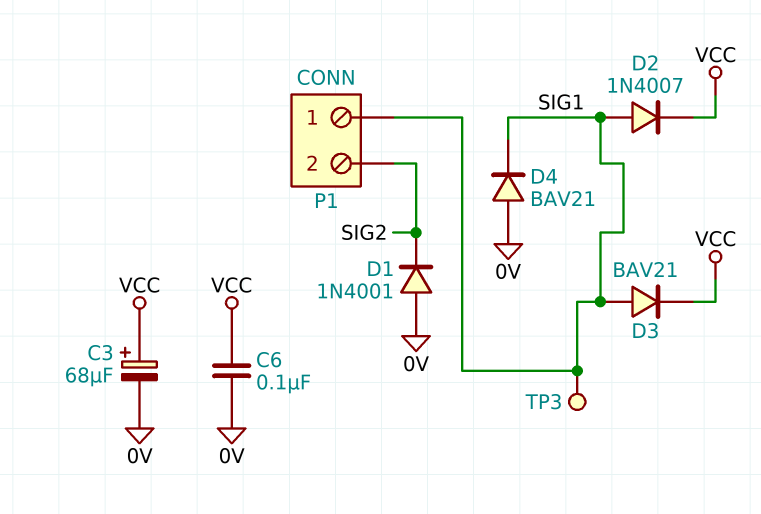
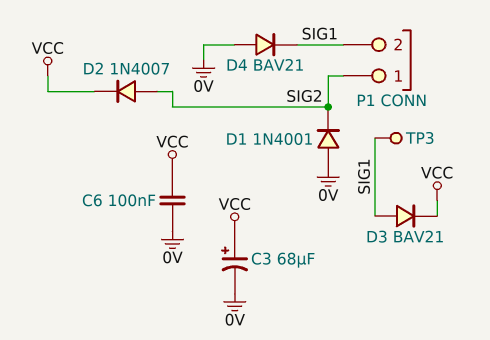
D2: diode 1N4007 (A SIG1, K VCC) -> diode 1N4007 (A SIG2, K VCC)
P1 pin 1: SIG1 -> SIG2
P1 pin 2: SIG2 -> SIG1

